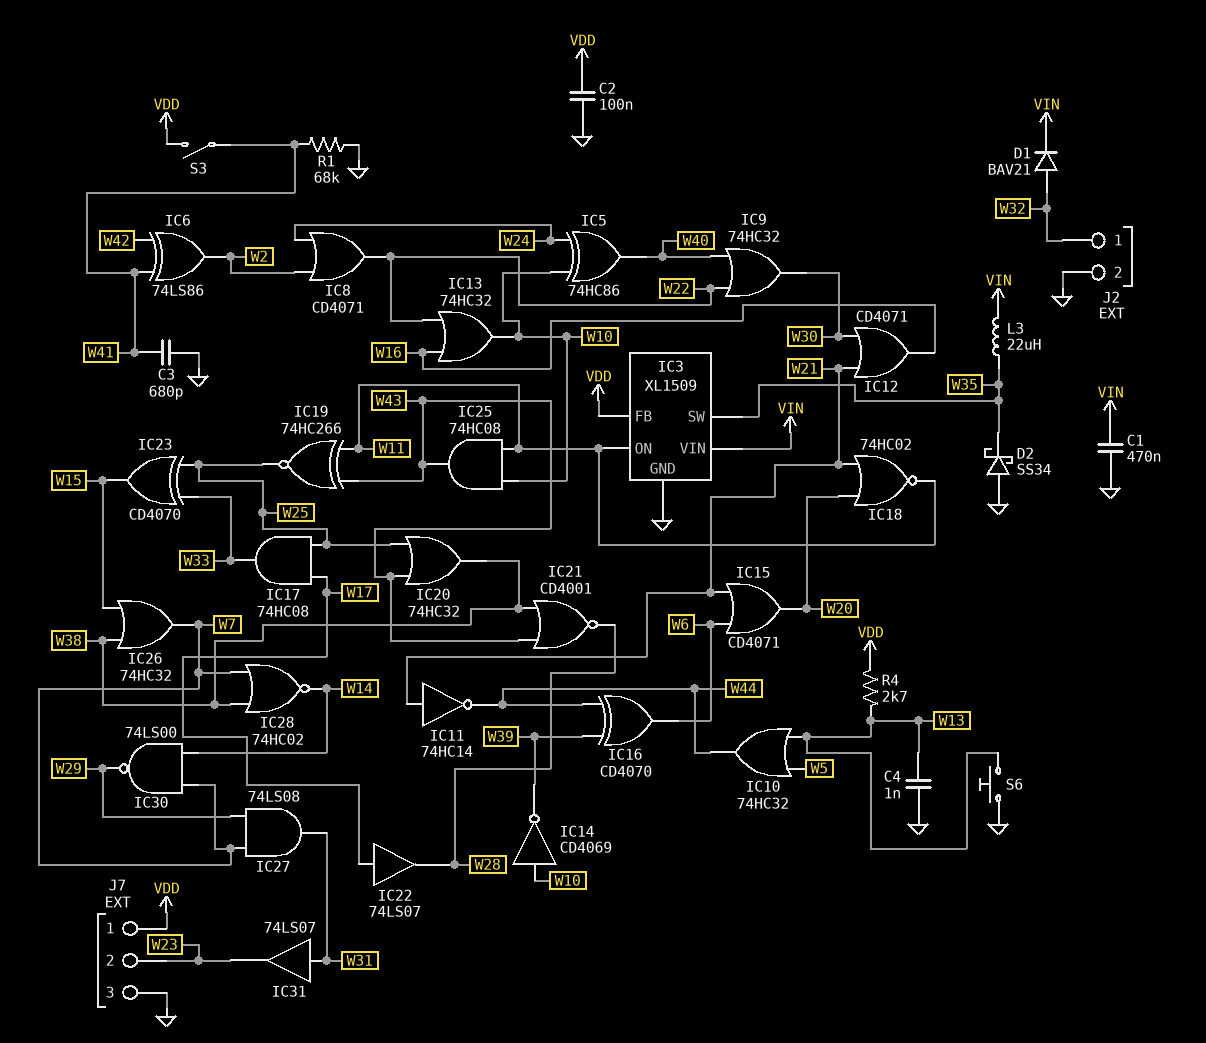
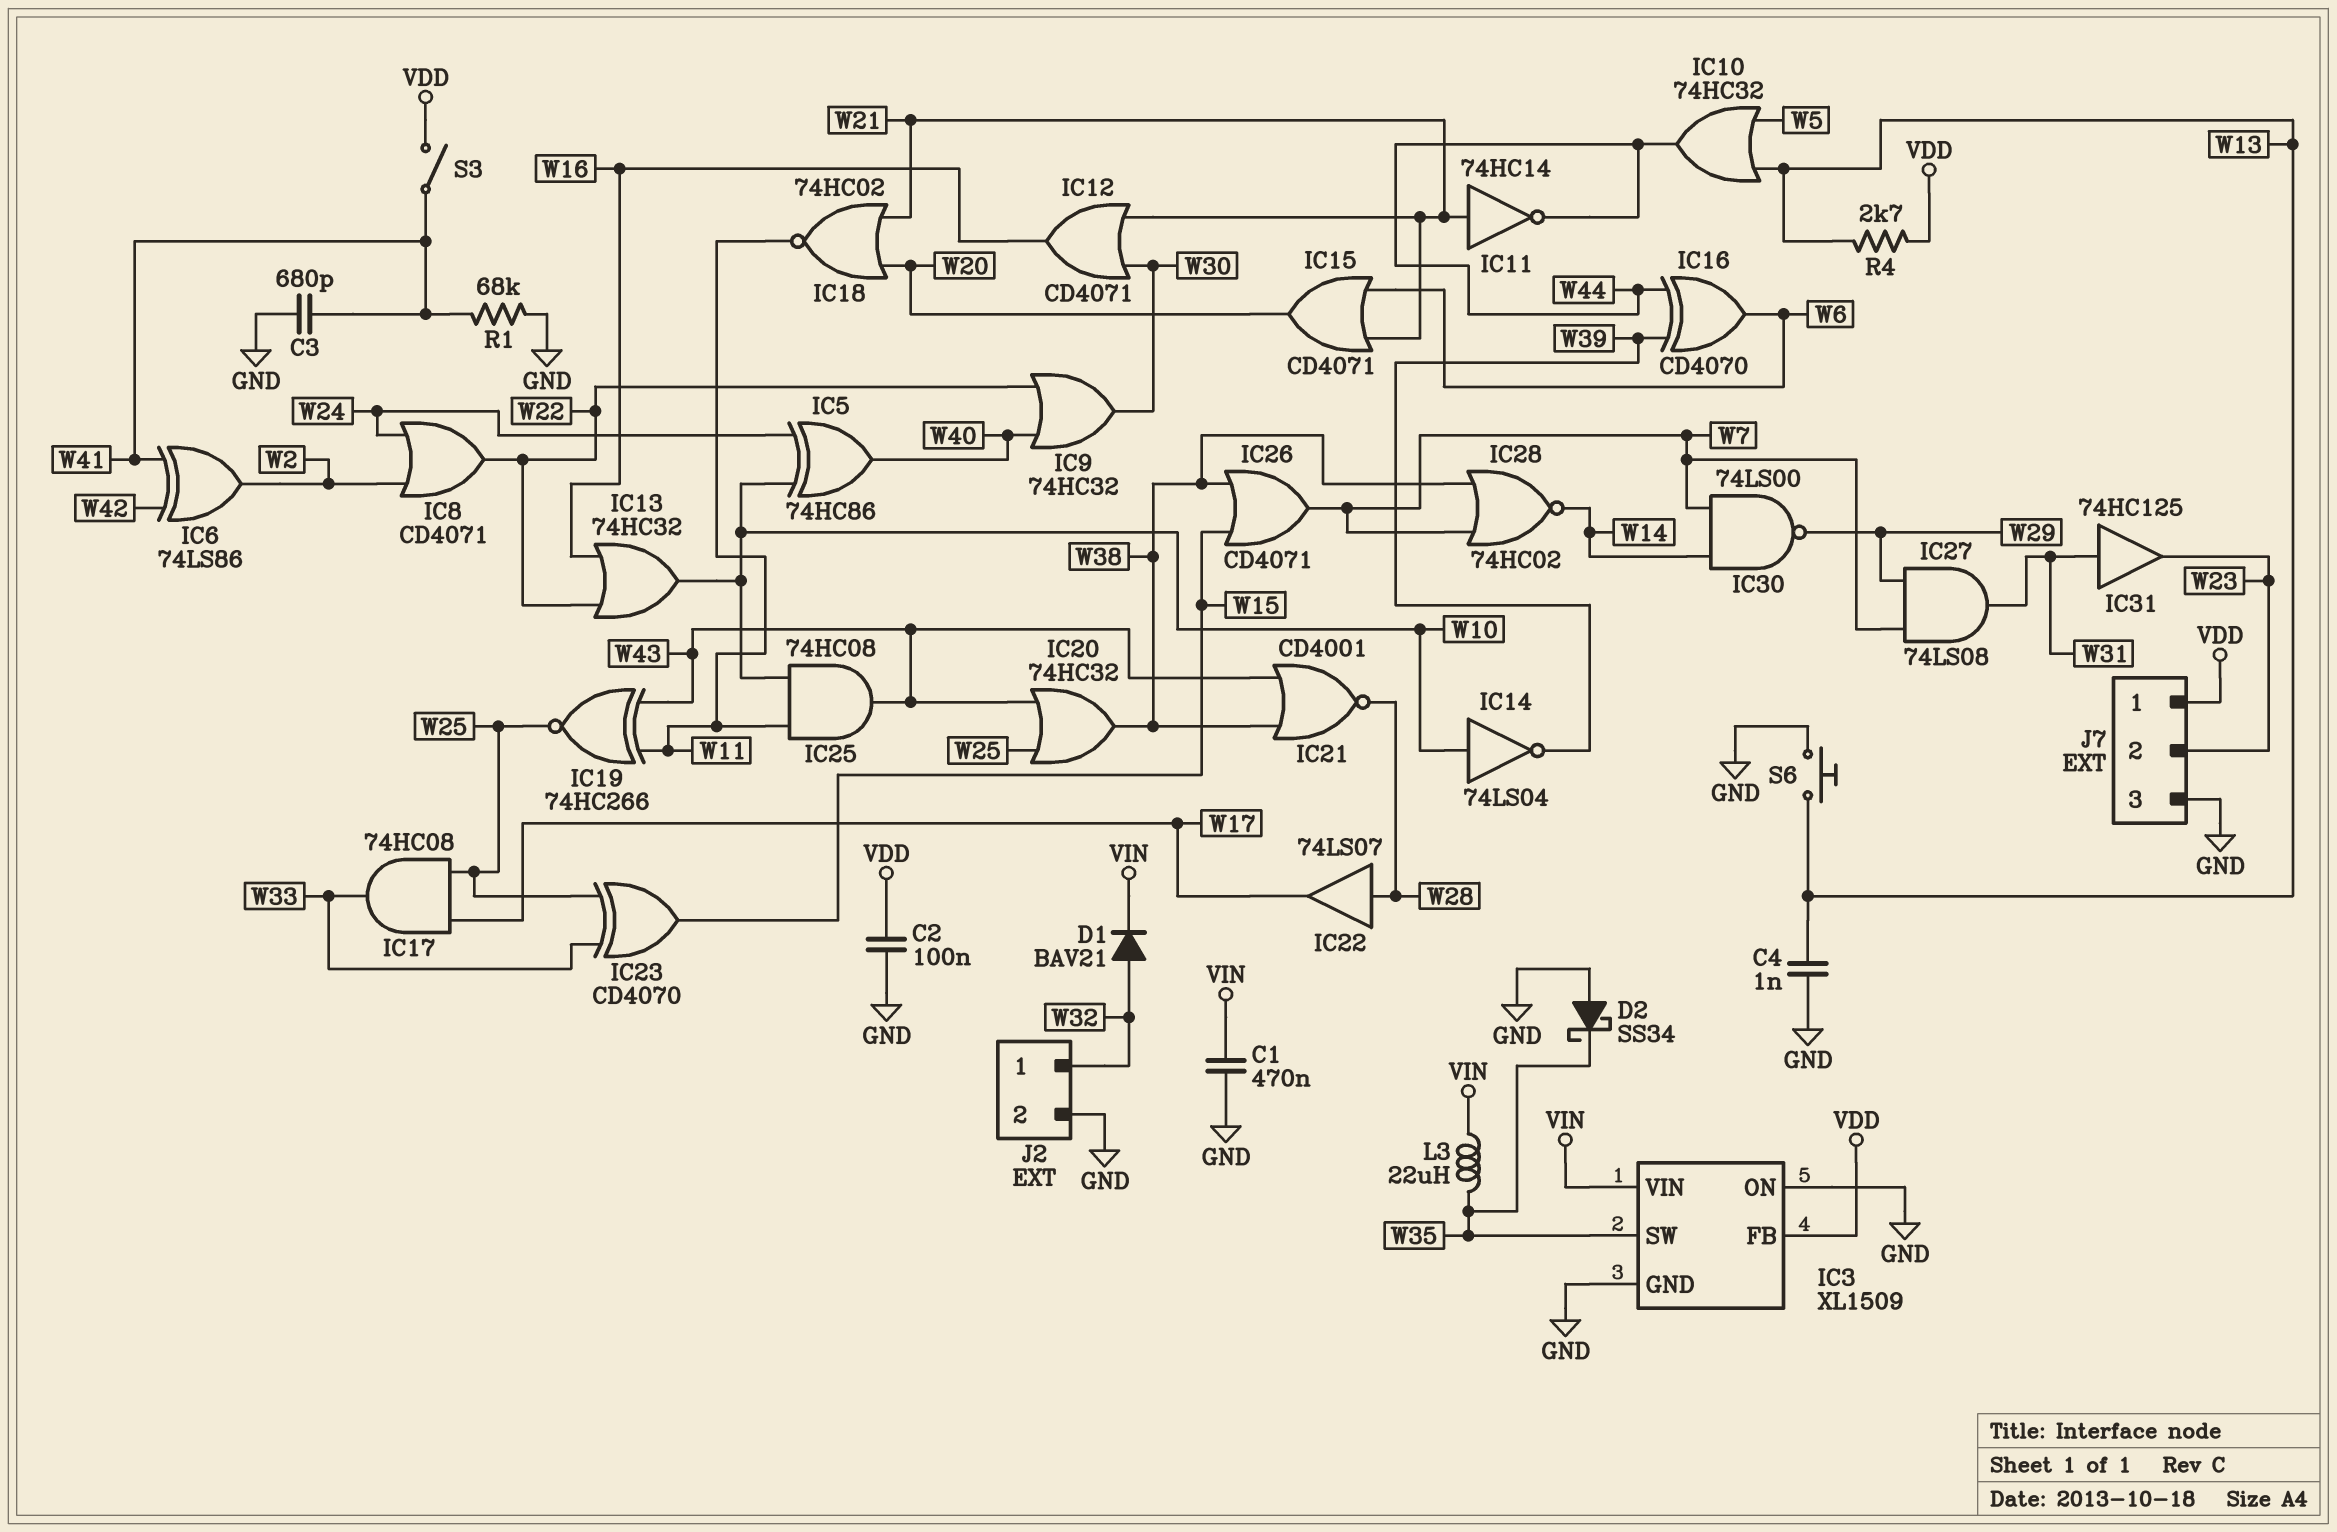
IC3 pin ON: W11 -> GND
IC14: NOT CD4069 (in W10, out W39) -> NOT 74LS04 (in W10, out W39)
IC22: buffer 74LS07 (in W17, out W28) -> buffer 74LS07 (in W28, out W17)
IC26: OR 74HC32 (in W15, in W38, out W7) -> OR CD4071 (in W15, in W38, out W7)
IC31: buffer 74LS07 (in W31, out W23) -> buffer 74HC125 (in W31, out W23)

